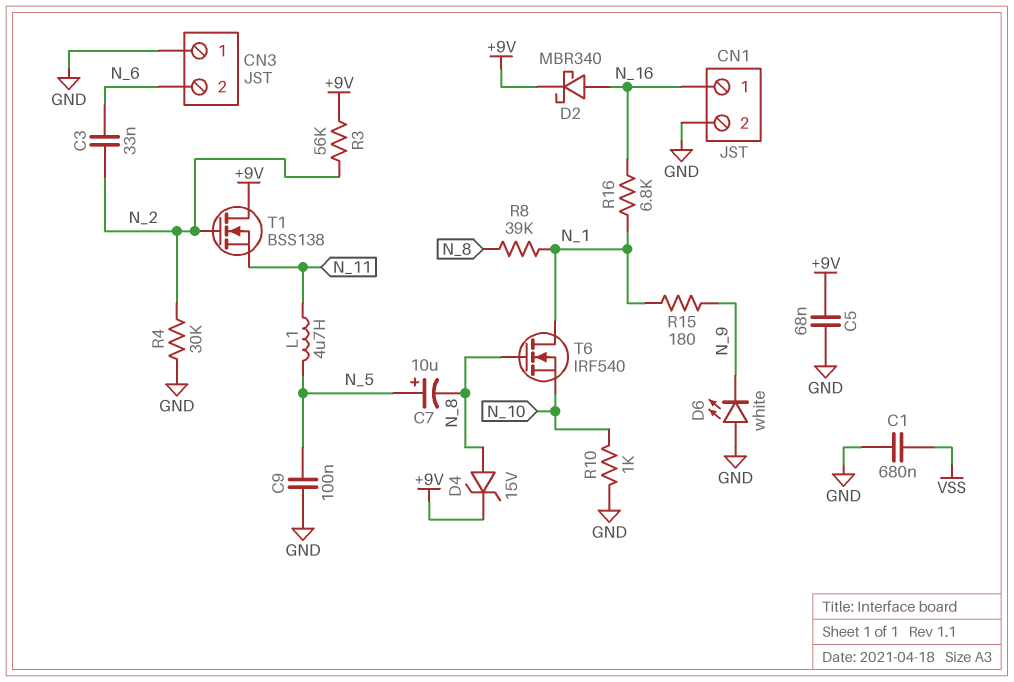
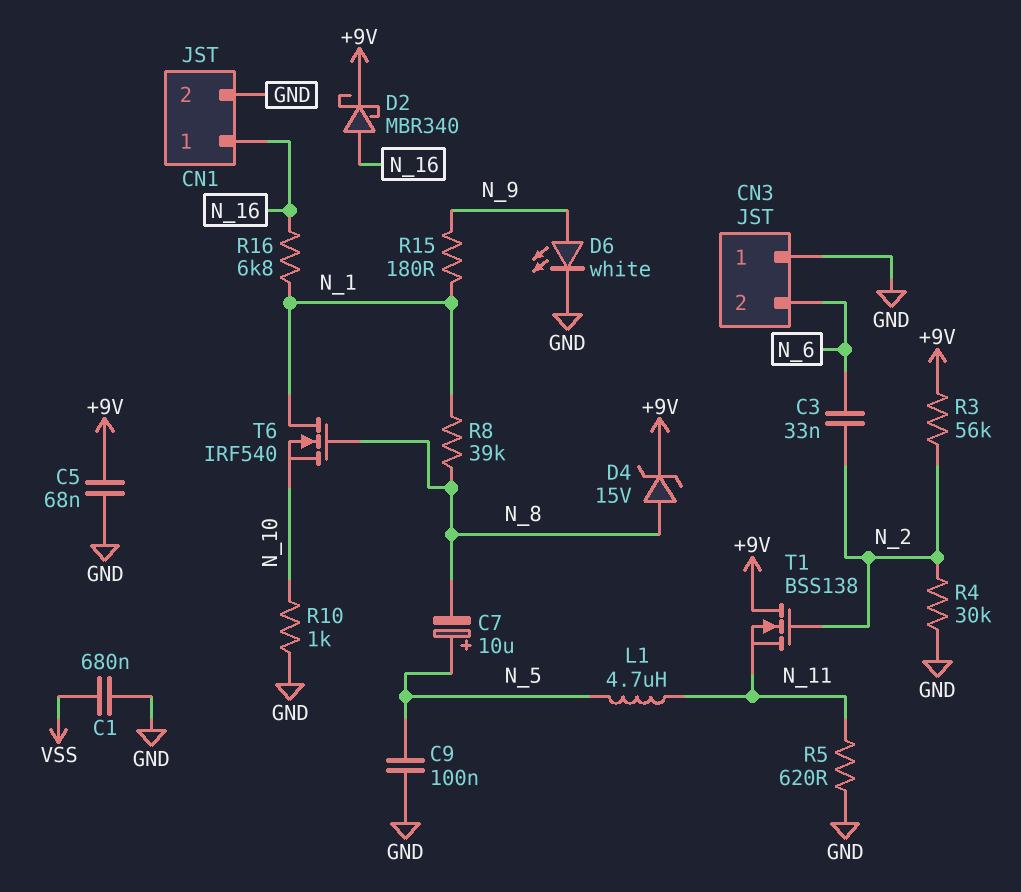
D6: LED white (A GND, K N_9) -> LED white (A N_9, K GND)
R5: none -> 620 (GND, N_11)

